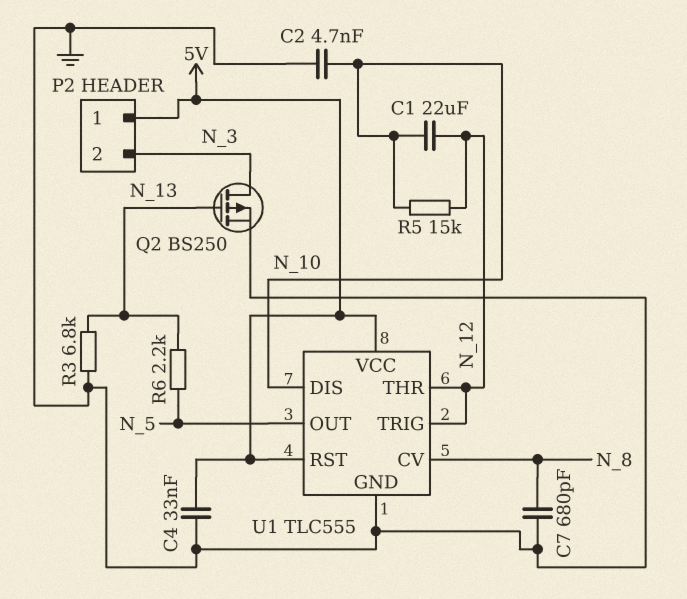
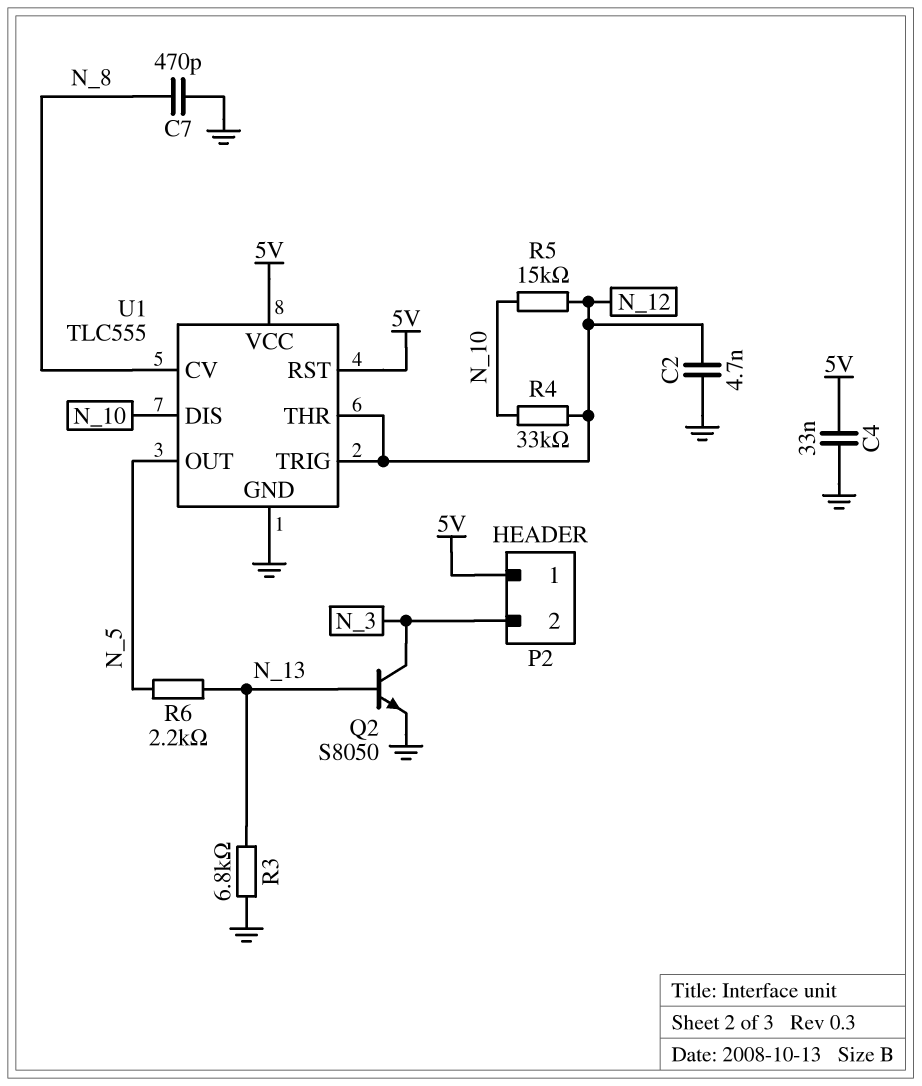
C1: 22uF (N_10, N_12) -> none
C2: 4.7nF (GND, N_10) -> 4.7nF (GND, N_12)
C7: 680pF (GND, N_8) -> 470pF (GND, N_8)
Q2: PMOS BS250 (G N_13, D N_3, S GND) -> NPN S8050 (B N_13, C N_3, E GND)
R4: none -> 33k (N_10, N_12)

